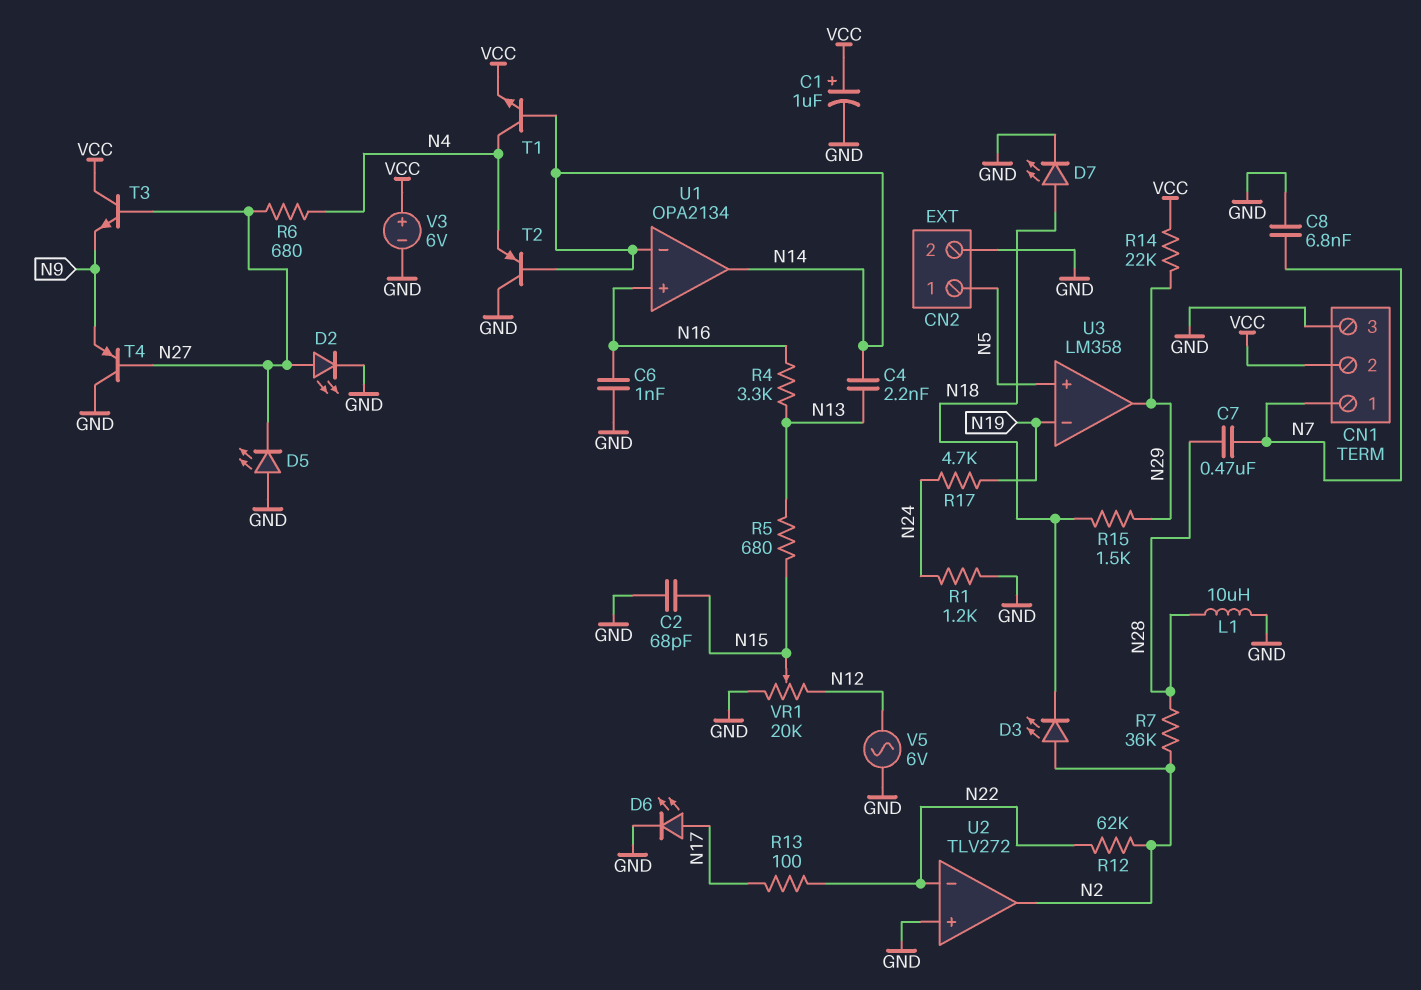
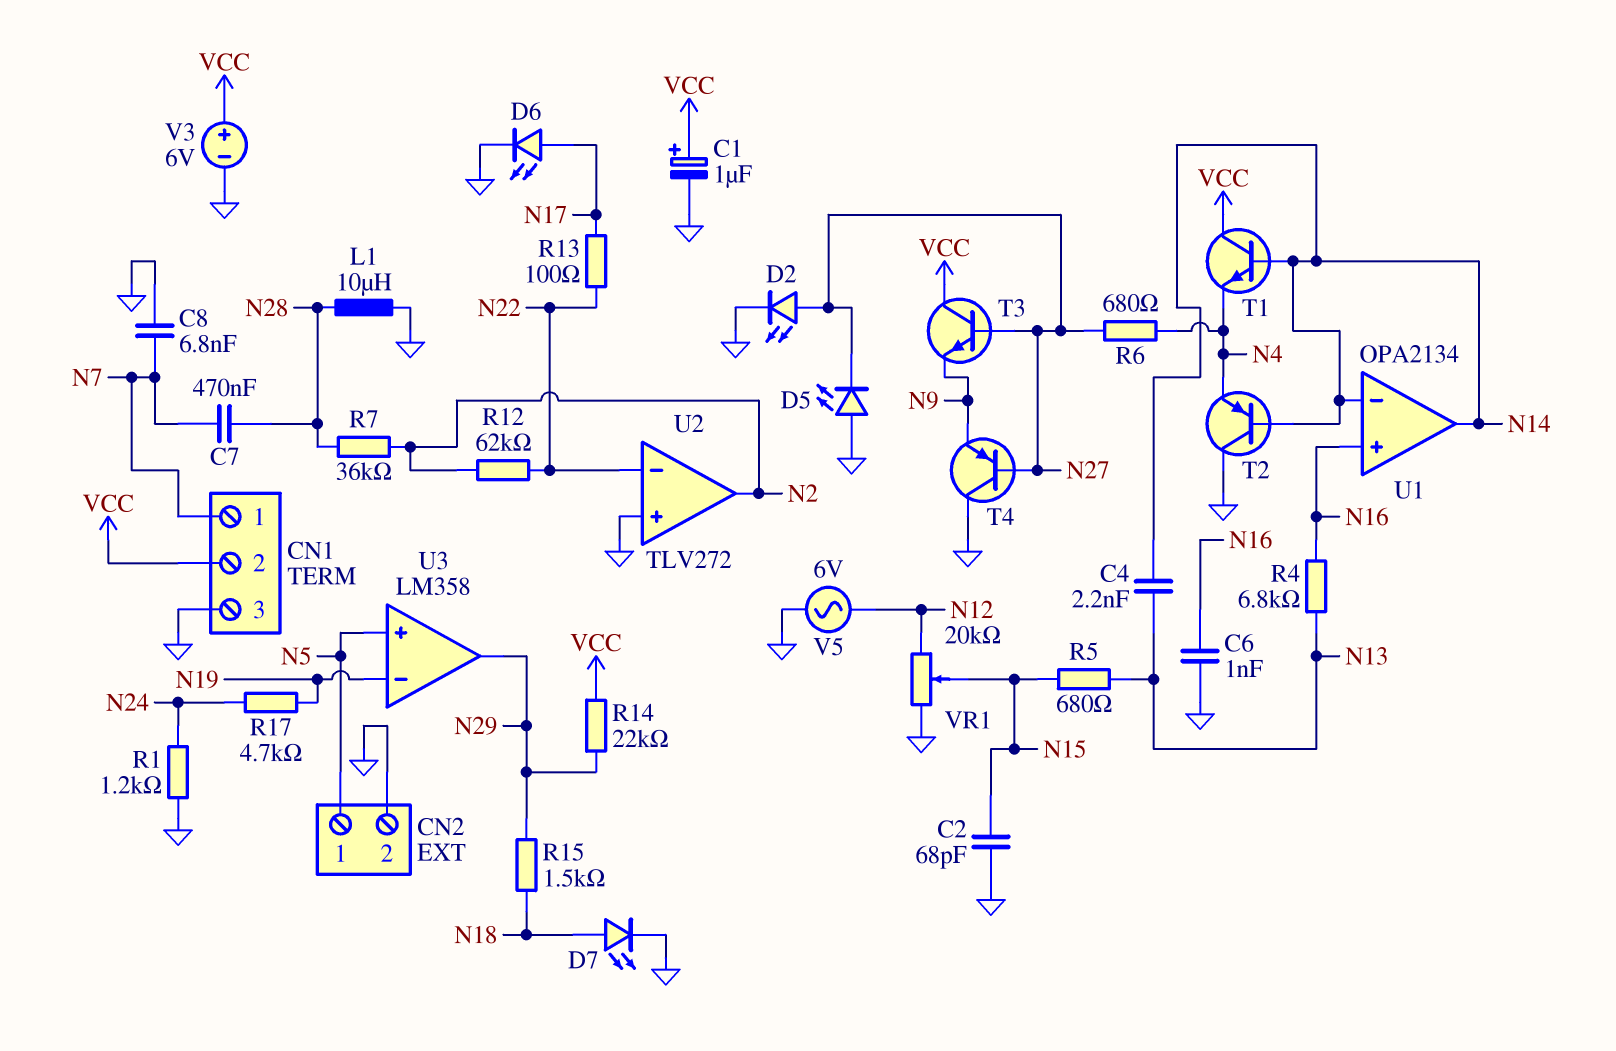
D3: LED (A N2, K N18) -> none
R4: 3.3k (N13, N16) -> 6.8k (N13, N16)
T1: NPN (B N14, C N4, E VCC) -> NPN (B N14, C VCC, E N4)

